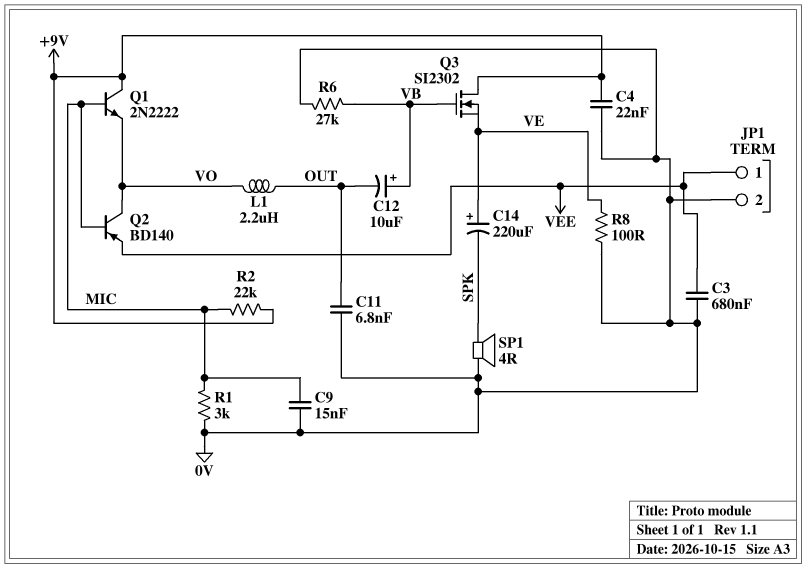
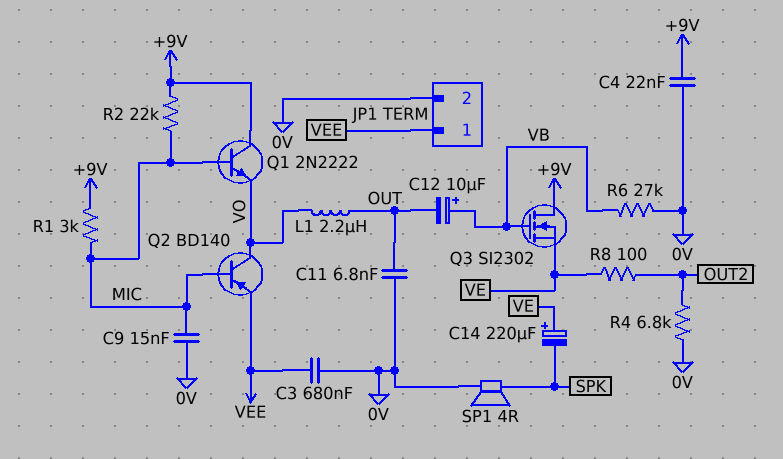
R1: 3k (0V, MIC) -> 3k (+9V, MIC)
R4: none -> 6.8k (0V, OUT2)
R8: 100 (0V, VE) -> 100 (OUT2, VE)

